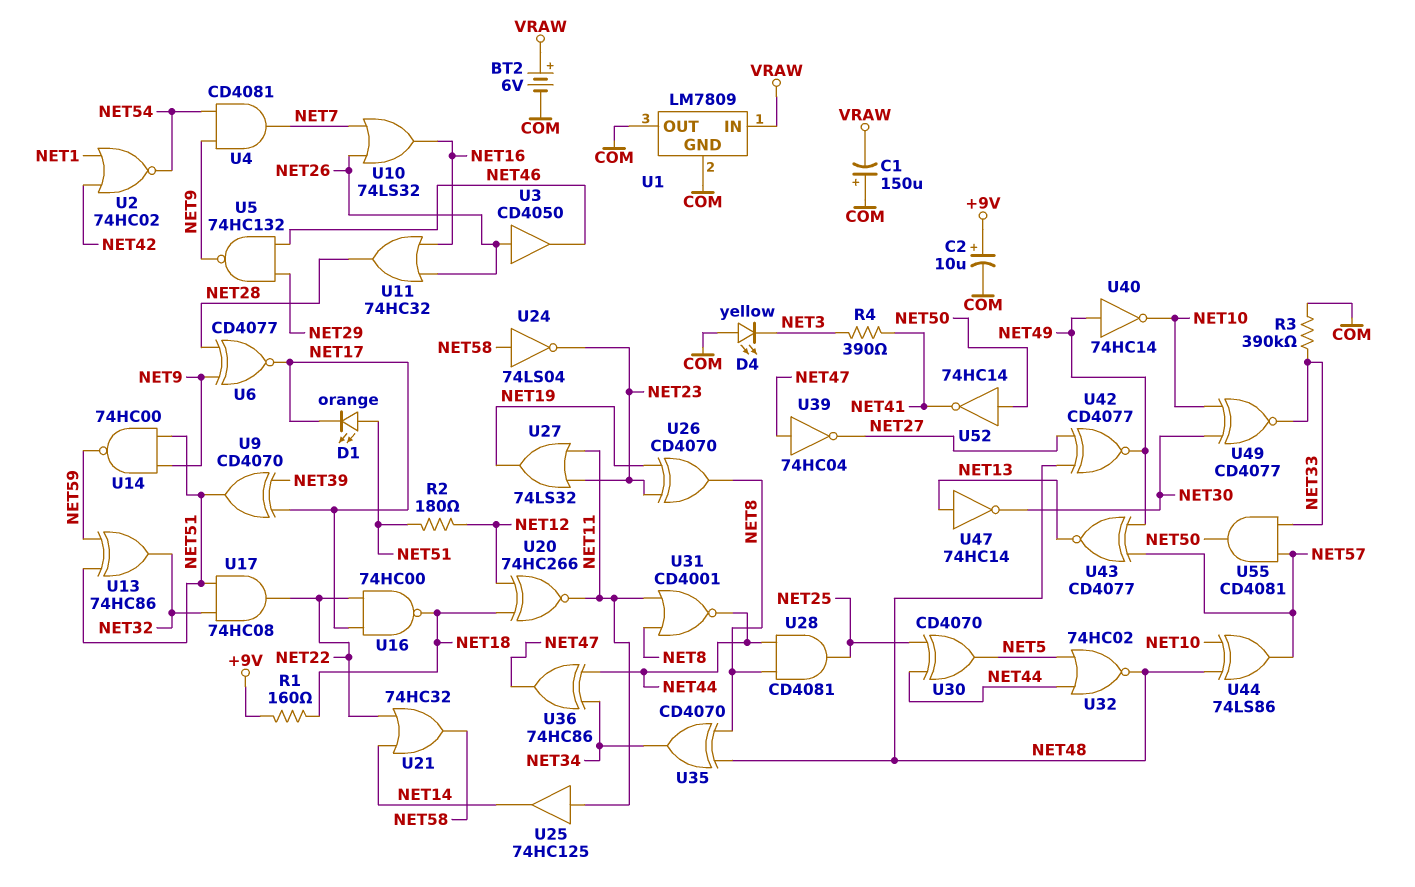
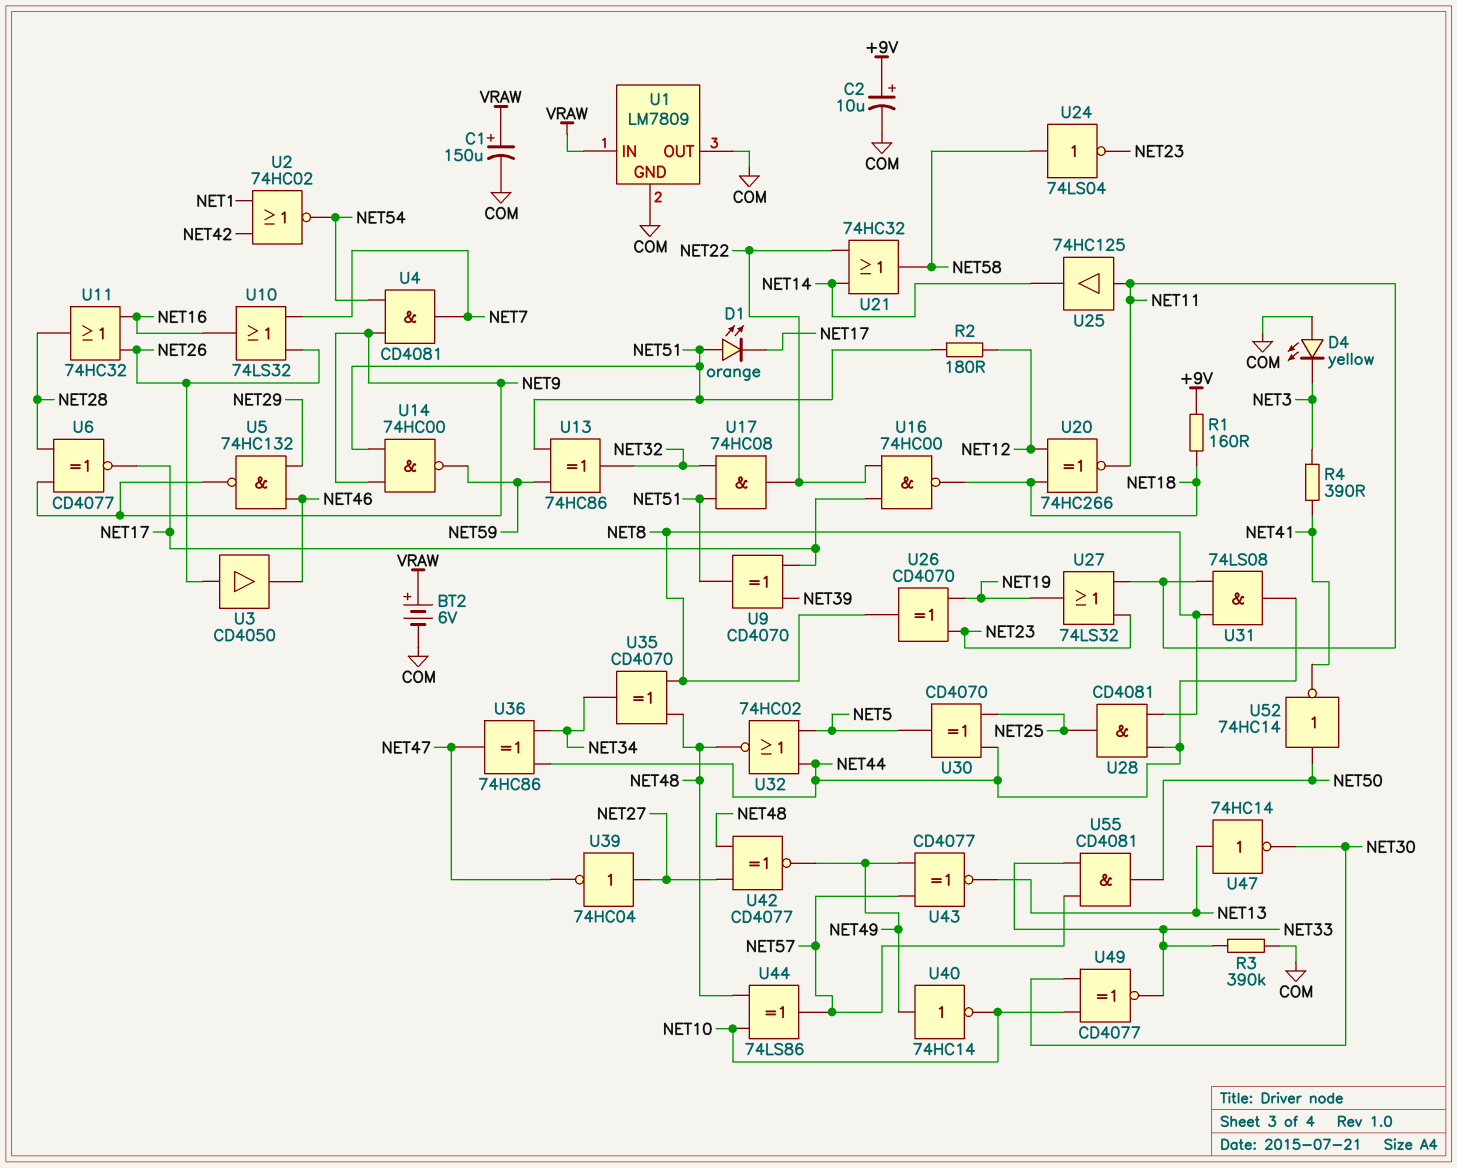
C1: 150uF (plus COM, minus VRAW) -> 150uF (plus VRAW, minus COM)
U31: NOR CD4001 (in NET8, in NET11, out NET44) -> AND 74LS08 (in NET8, in NET11, out NET44)
U39: NOT 74HC04 (in NET47, out NET27) -> NOT 74HC04 (in NET27, out NET47)

